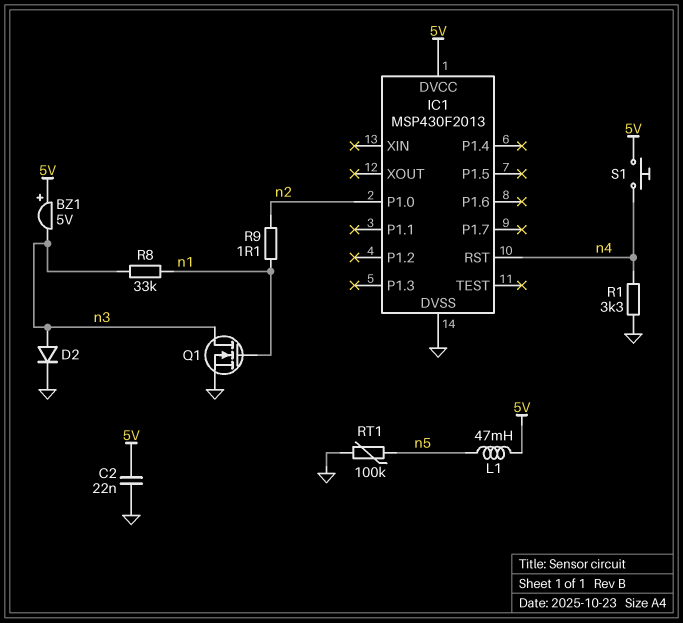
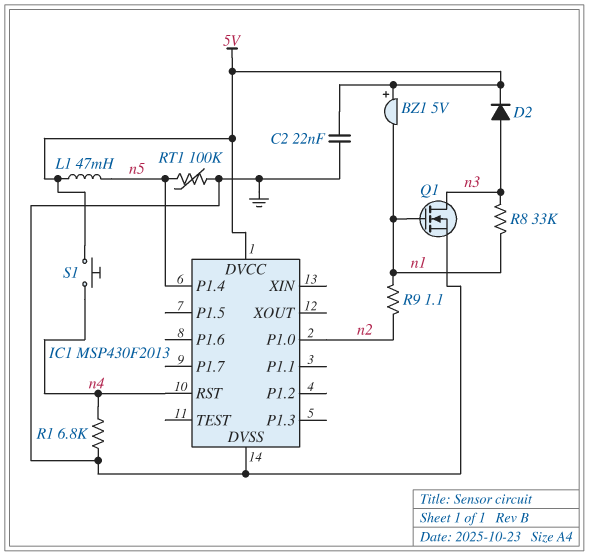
BZ1: buzzer 5V (plus 5V, minus n3) -> buzzer 5V (plus 5V, minus n1)
D2: diode (A n3, K GND) -> diode (A n3, K 5V)
IC1 pin P1.4: none -> n5
R1: 3.3k (GND, n4) -> 6.8k (GND, n4)

